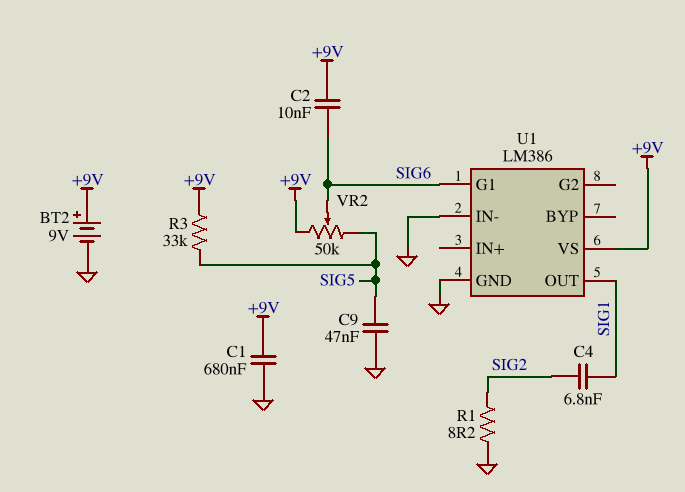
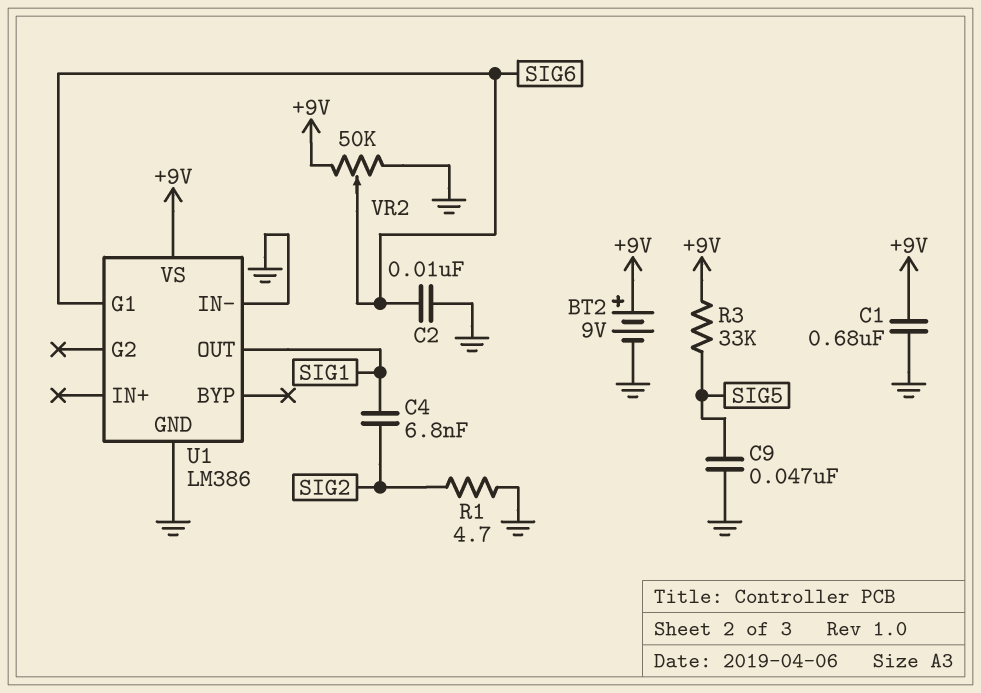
C2: 10nF (+9V, SIG6) -> 10nF (GND, SIG6)
R1: 8.2 (GND, SIG2) -> 4.7 (GND, SIG2)
VR2: 50k (+9V, SIG5, wiper SIG6) -> 50k (+9V, GND, wiper SIG6)

